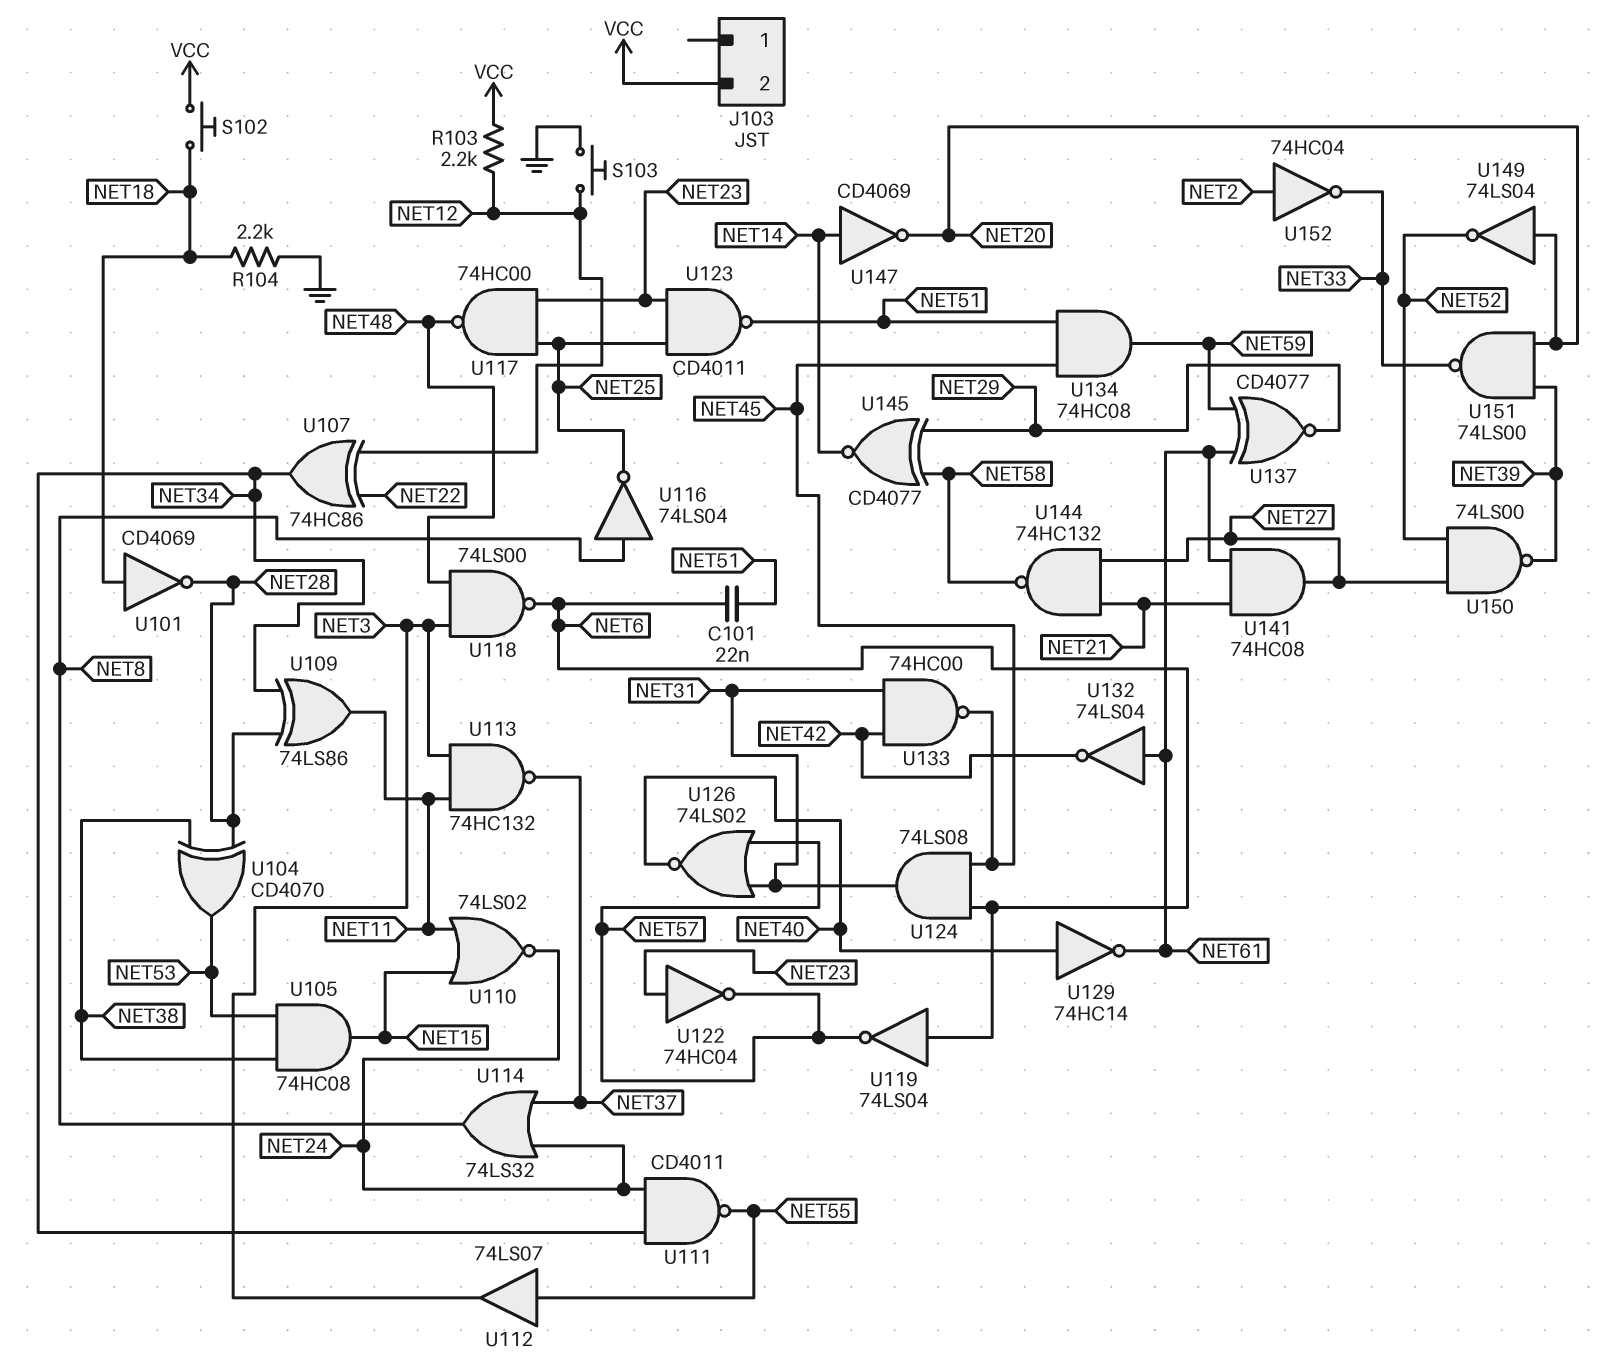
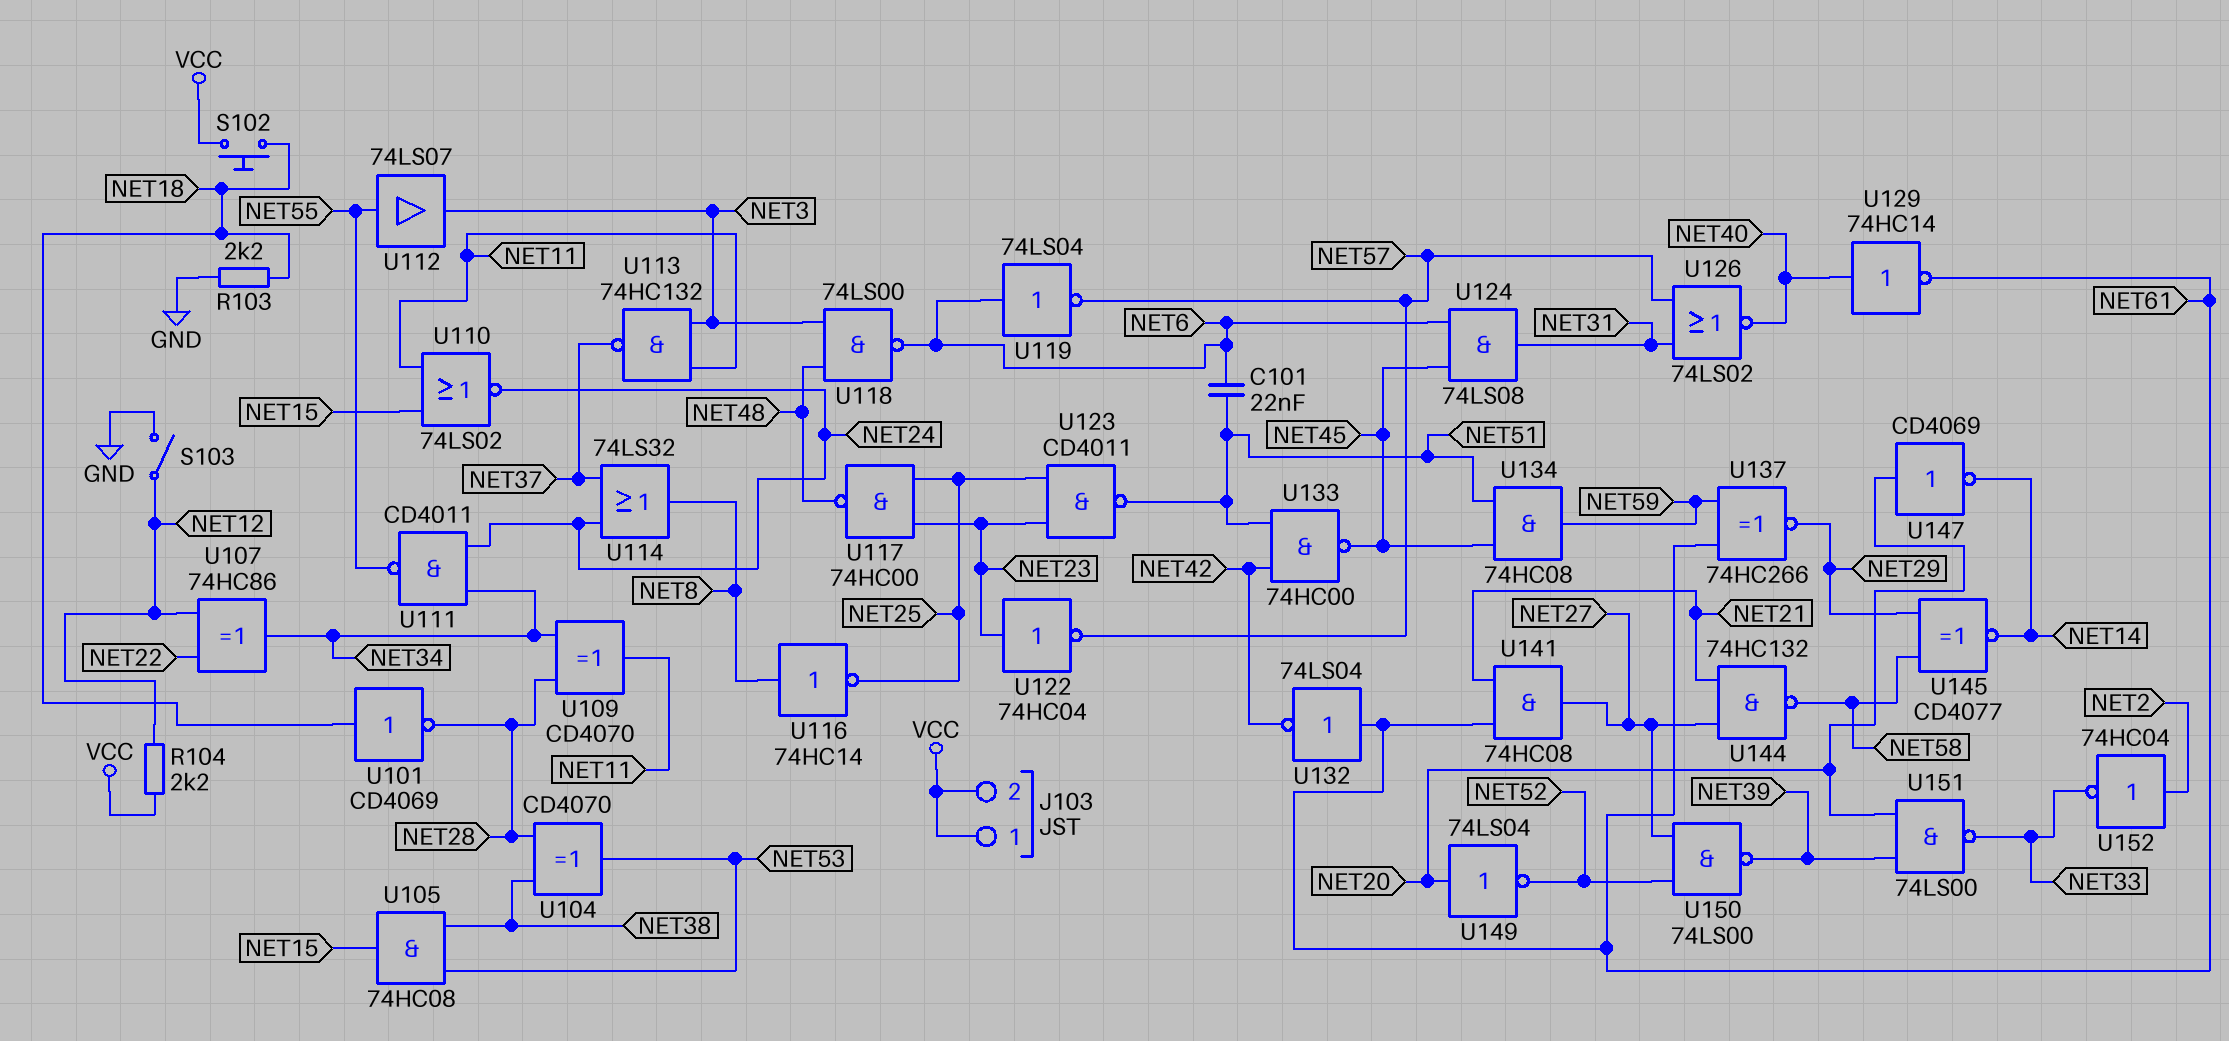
J103 pin 1: none -> VCC
R103: 2.2k (NET12, VCC) -> 2.2k (GND, NET18)
R104: 2.2k (GND, NET18) -> 2.2k (NET12, VCC)
S103: button (GND, NET12) -> switch (GND, NET12)
U109: XOR 74LS86 (in NET28, in NET34, out NET11) -> XOR CD4070 (in NET28, in NET34, out NET11)
U116: NOT 74LS04 (in NET8, out NET25) -> NOT 74HC14 (in NET8, out NET25)
U133: NAND 74HC00 (in NET31, in NET42, out NET45) -> NAND 74HC00 (in NET42, in NET51, out NET45)
U137: XNOR CD4077 (in NET59, in NET61, out NET29) -> XNOR 74HC266 (in NET59, in NET61, out NET29)
U147: NOT CD4069 (in NET14, out NET20) -> NOT CD4069 (in NET20, out NET14)

